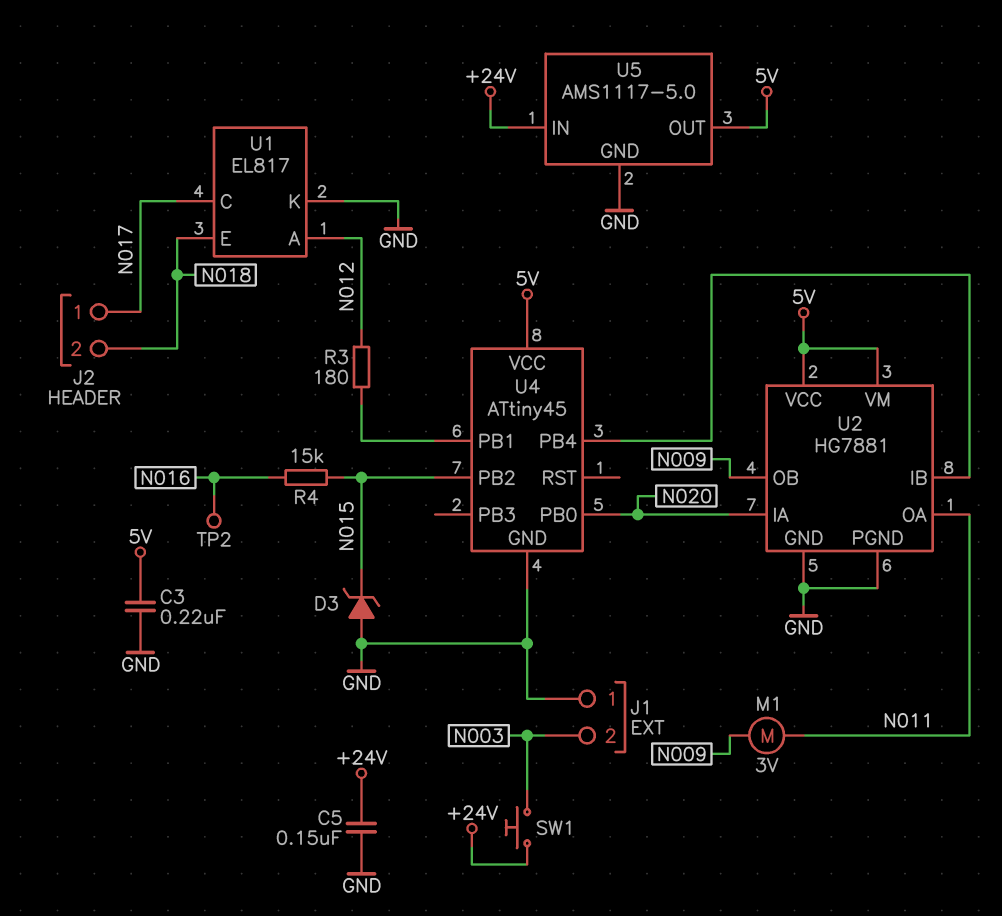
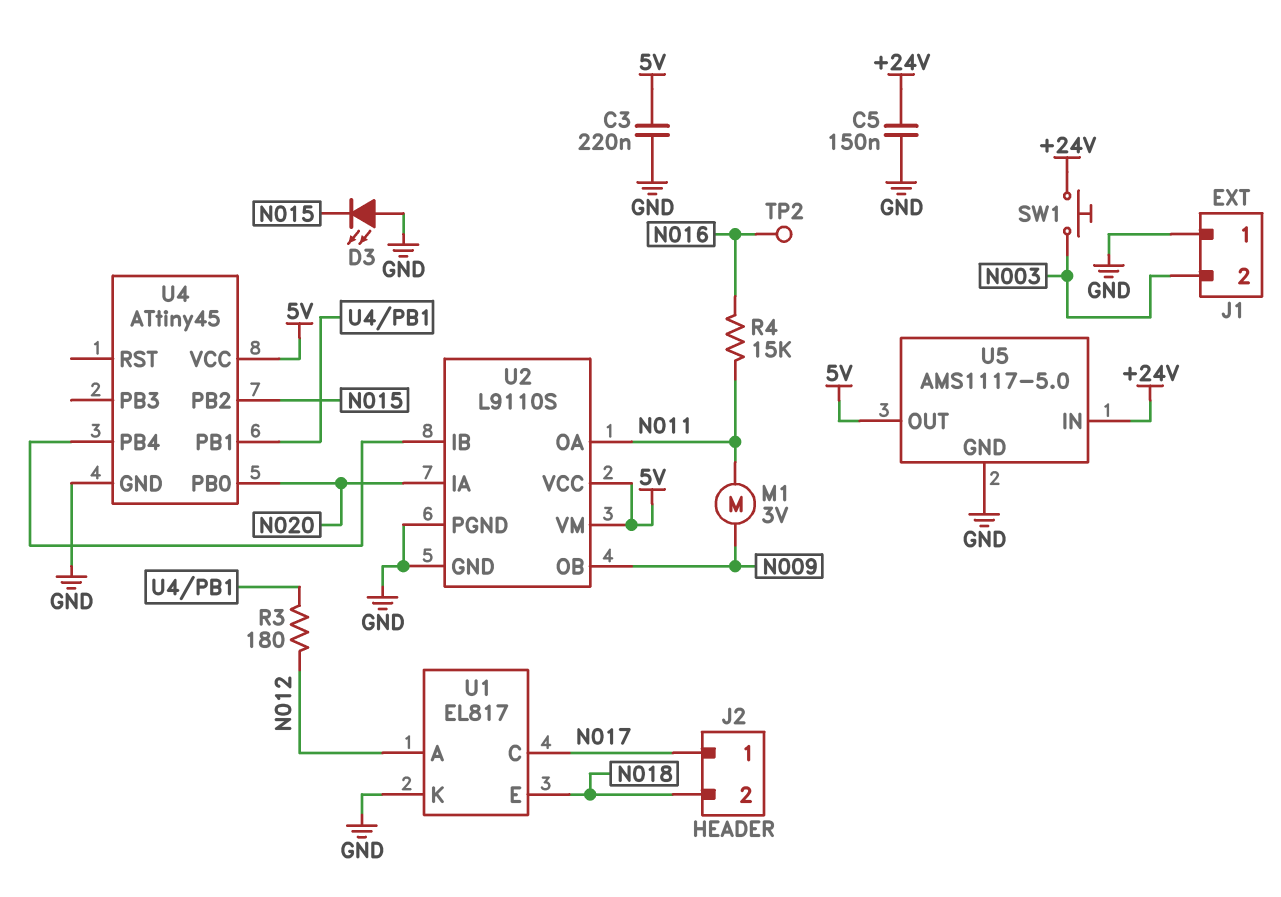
D3: zener (A GND, K N015) -> LED (A GND, K N015)
R4: 15k (N015, N016) -> 15k (N011, N016)
U2: HG7881 -> L9110S

